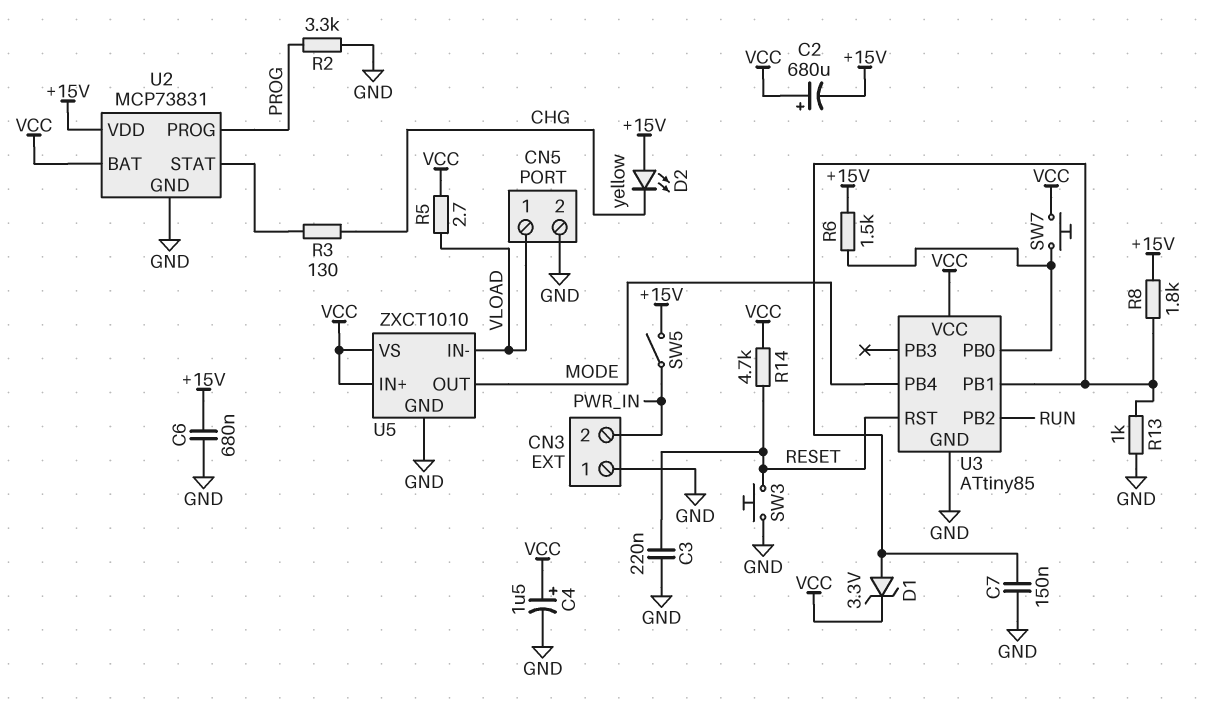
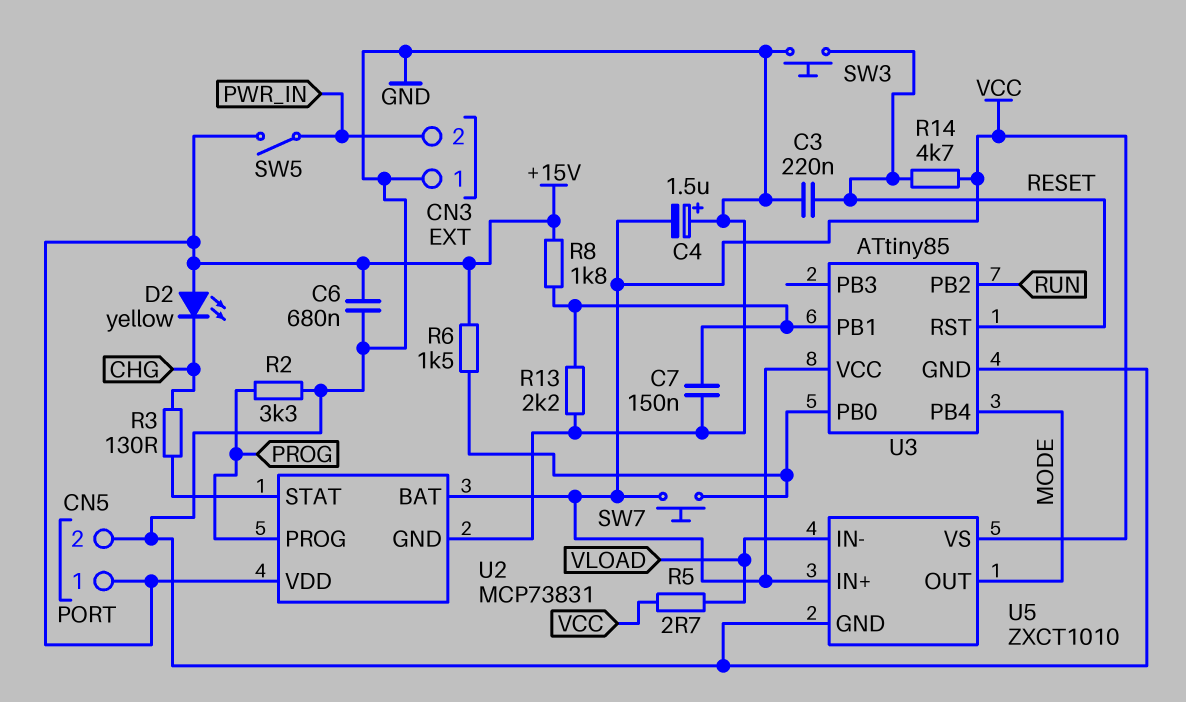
C2: 680uF (plus VCC, minus +15V) -> none
C4: 1.5uF (plus VCC, minus GND) -> 1.5uF (plus GND, minus VCC)
CN5 pin 1: VLOAD -> +15V
D1: zener 3.3V (A U3/PB1, K VCC) -> none
R13: 1k (GND, U3/PB1) -> 2.2k (GND, U3/PB1)

